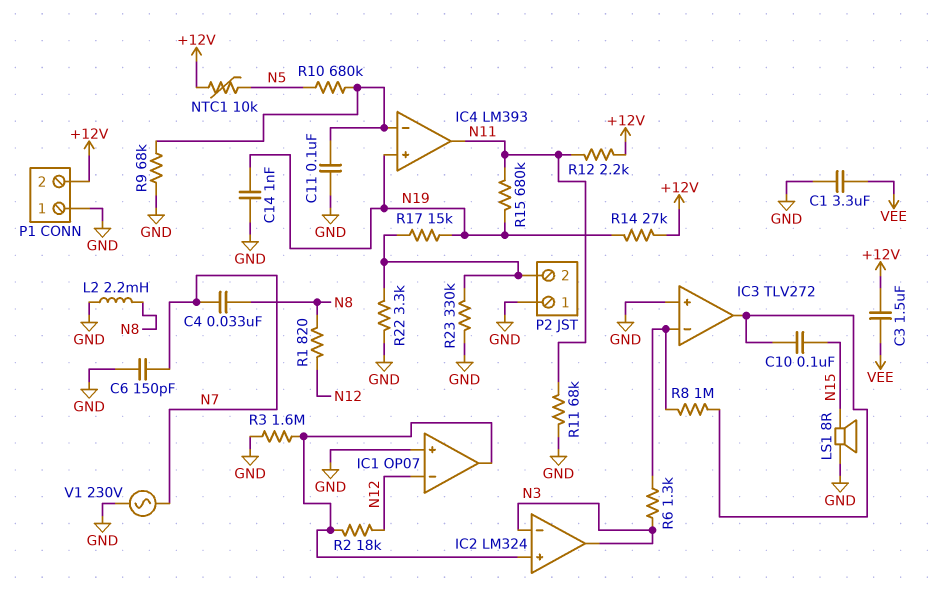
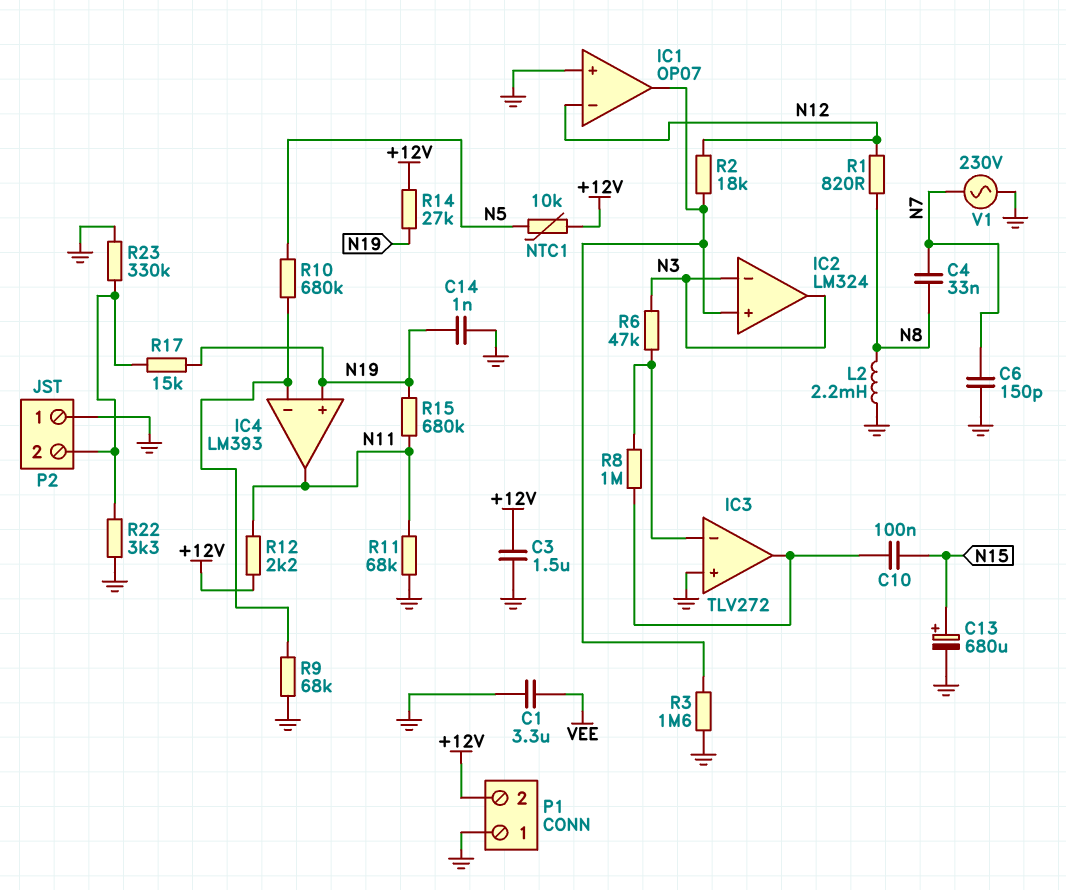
C3: 1.5uF (+12V, VEE) -> 1.5uF (+12V, GND)
C11: 100nF (GND, IC4/in-) -> none
C13: none -> 680uF (plus N15, minus GND)
LS1: speaker 8R (GND, N15) -> none
R6: 1.3k (IC3/in-, N3) -> 47k (IC3/in-, N3)

